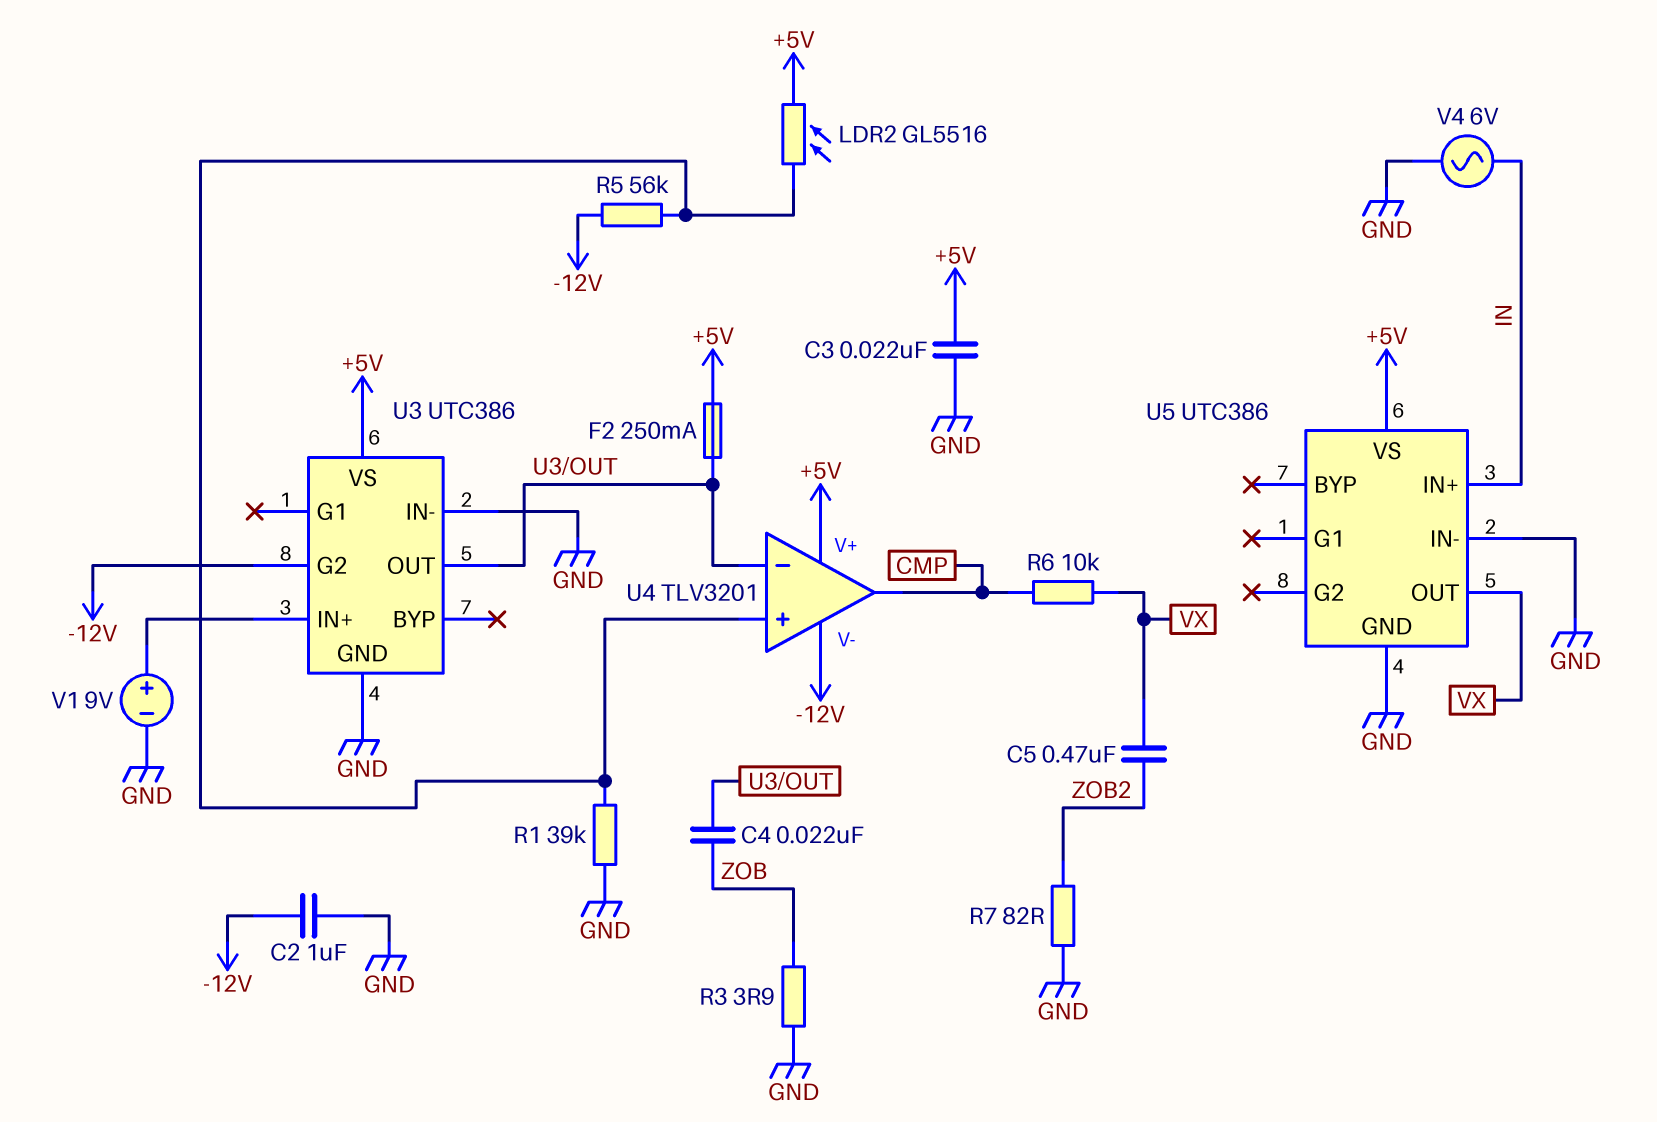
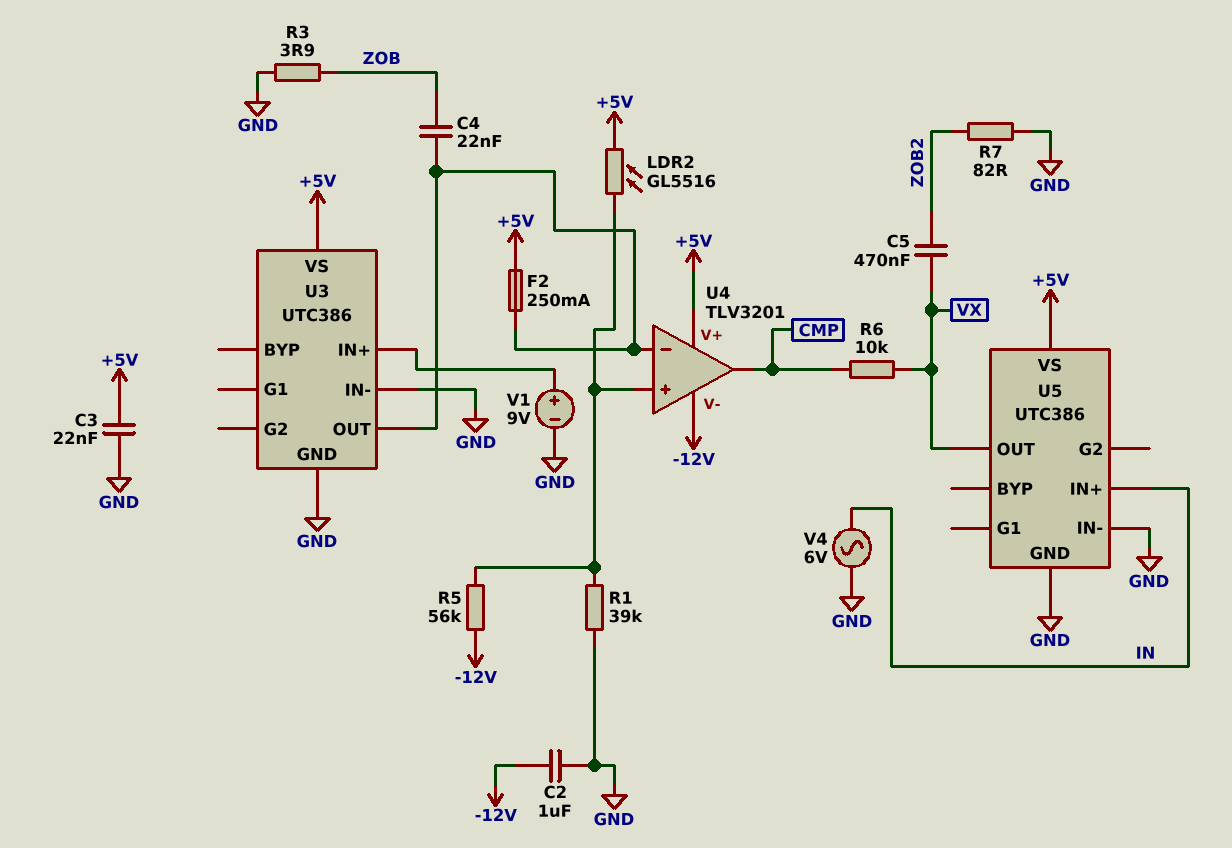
U3 pin G2: -12V -> none

